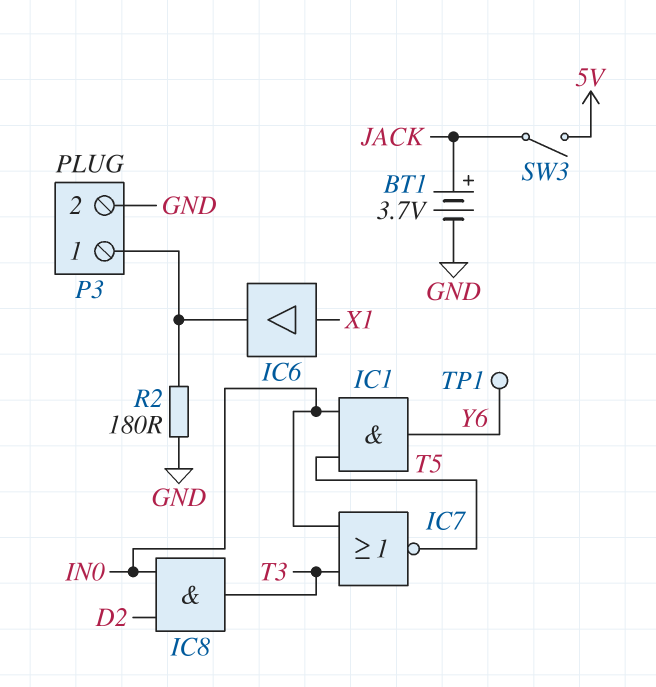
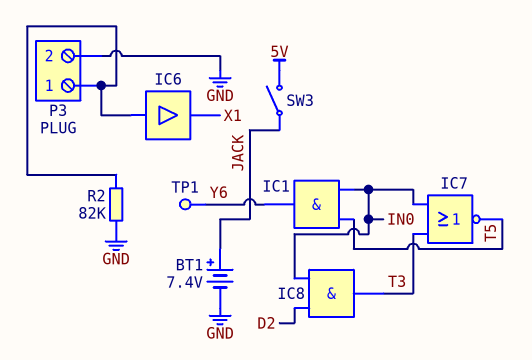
BT1: 3.7V (plus JACK, minus GND) -> 7.4V (plus JACK, minus GND)
IC6: buffer (in X1, out P3/1) -> buffer (in P3/1, out X1)
R2: 180 (GND, P3/1) -> 82k (GND, P3/1)

